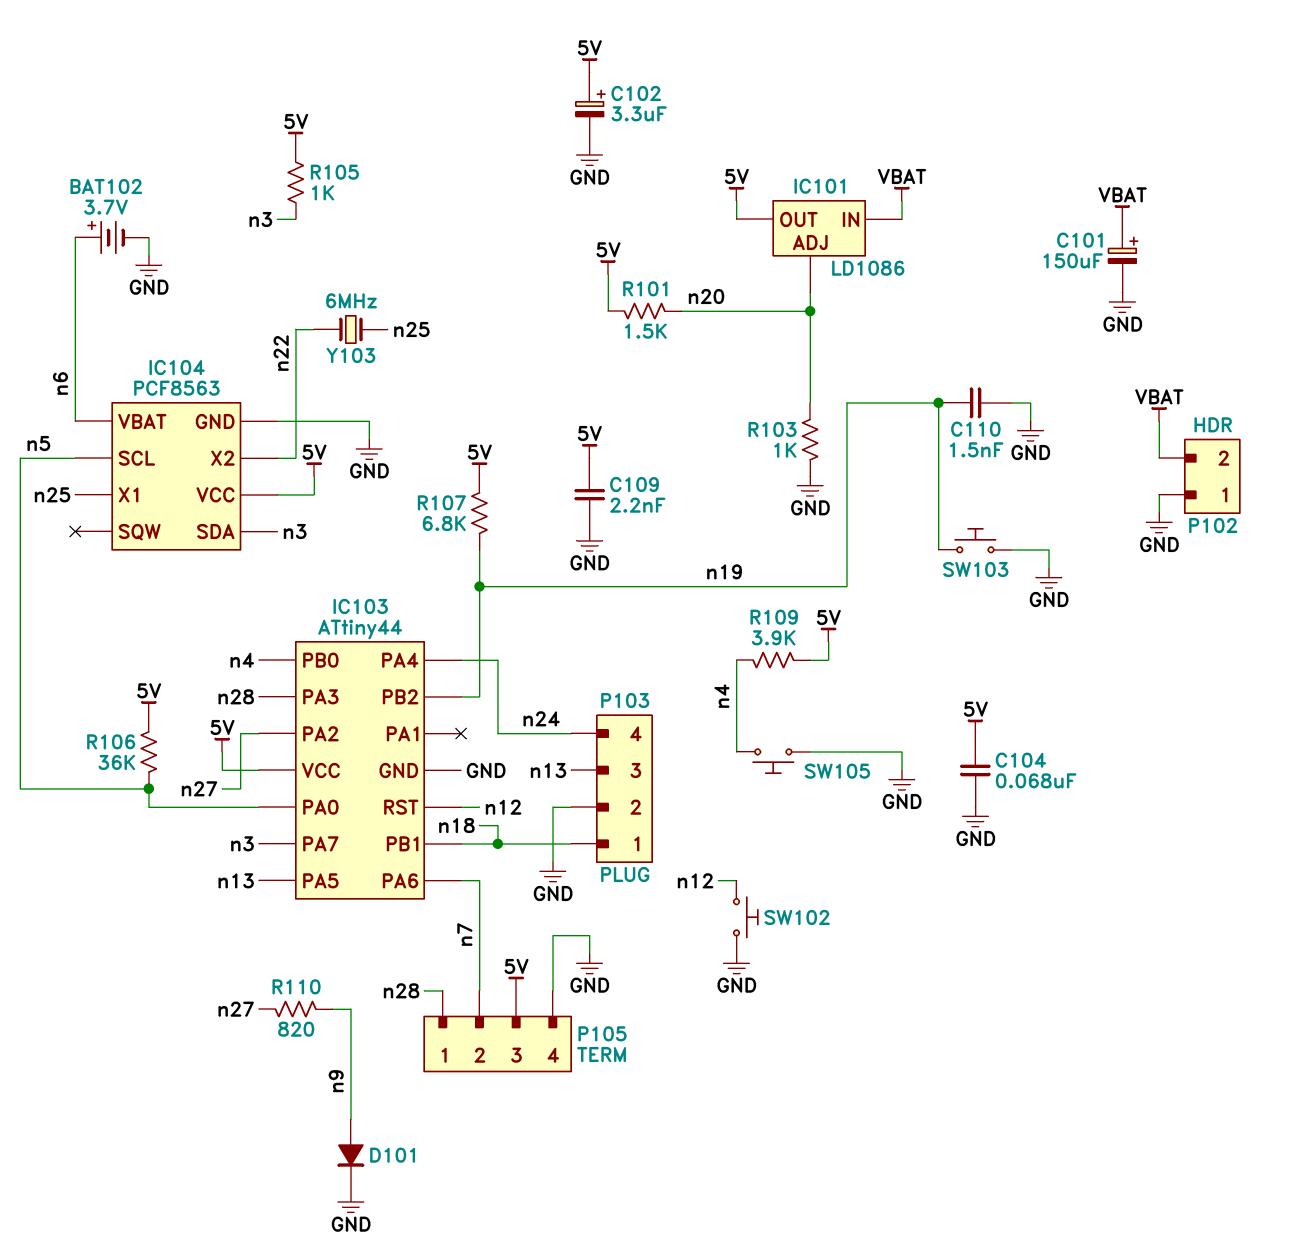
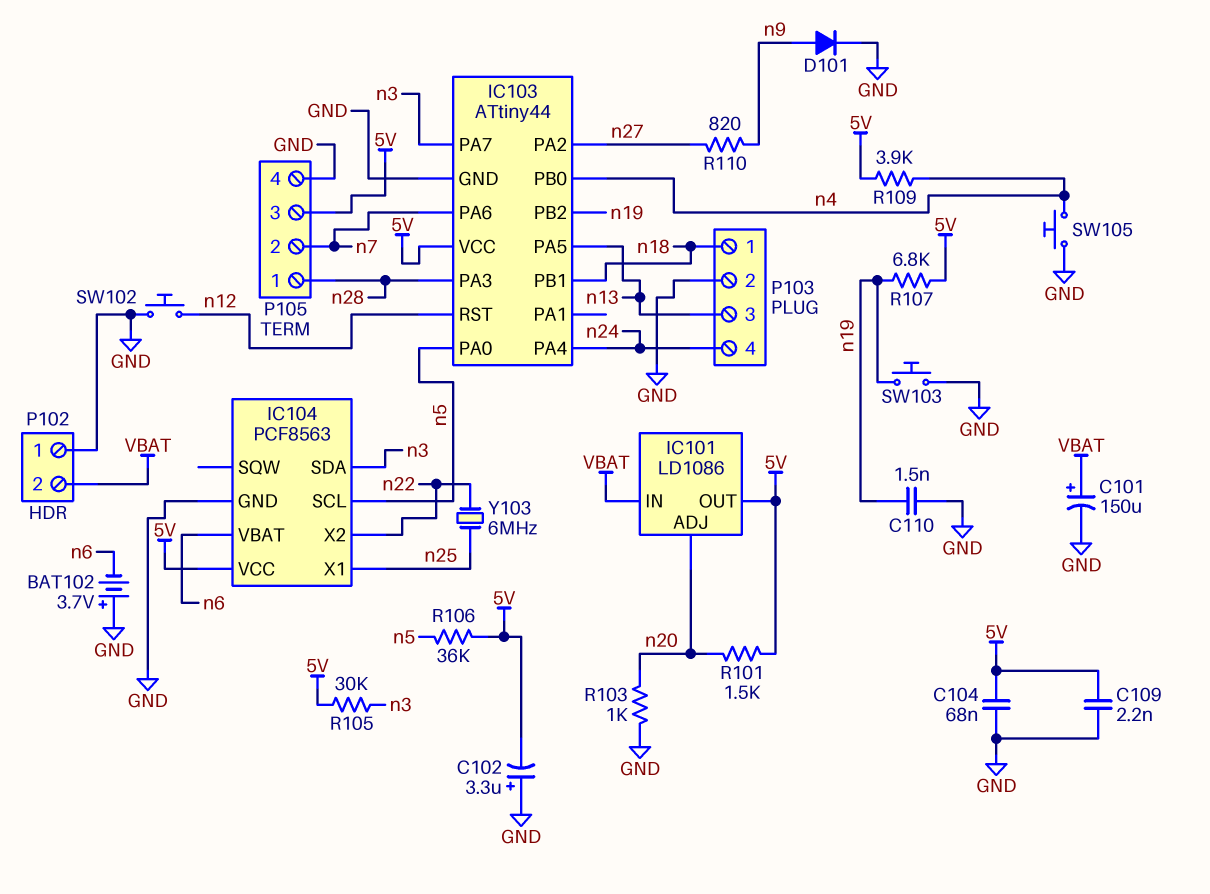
BAT102: 3.7V (plus n6, minus GND) -> 3.7V (plus GND, minus n6)
C102: 3.3uF (plus 5V, minus GND) -> 3.3uF (plus GND, minus 5V)
R105: 1k (5V, n3) -> 30k (5V, n3)

